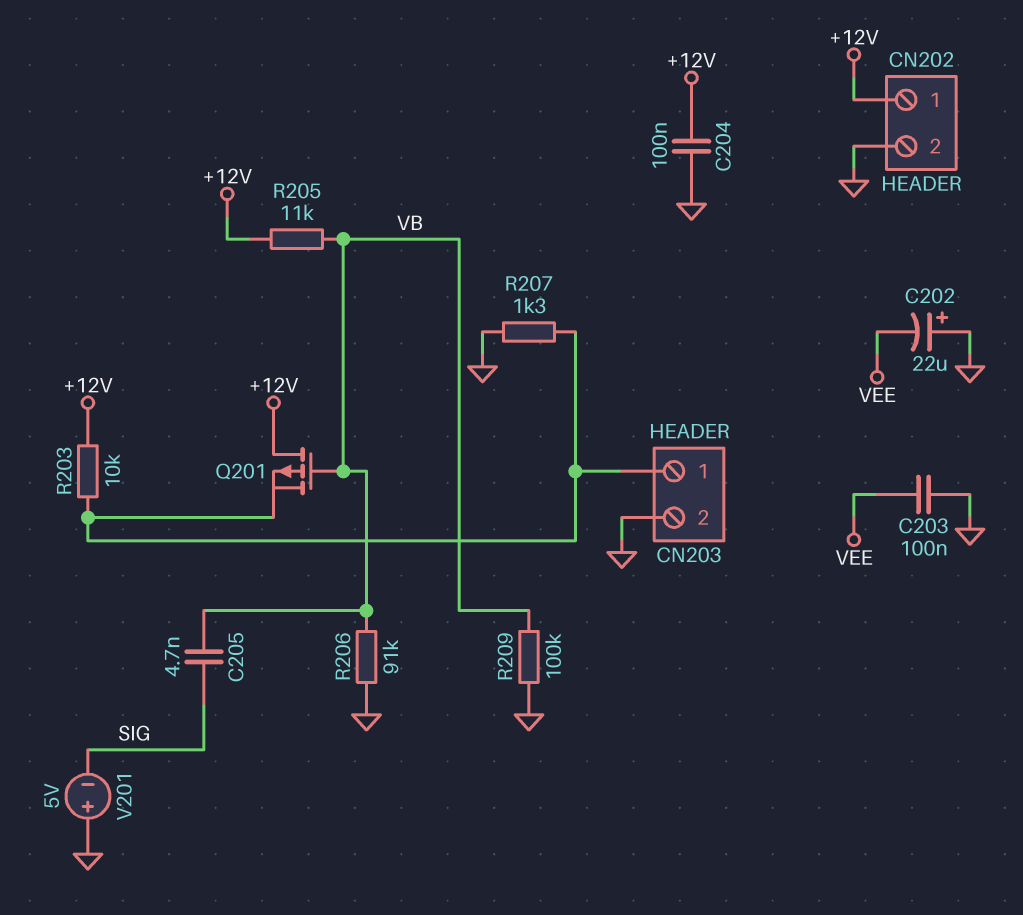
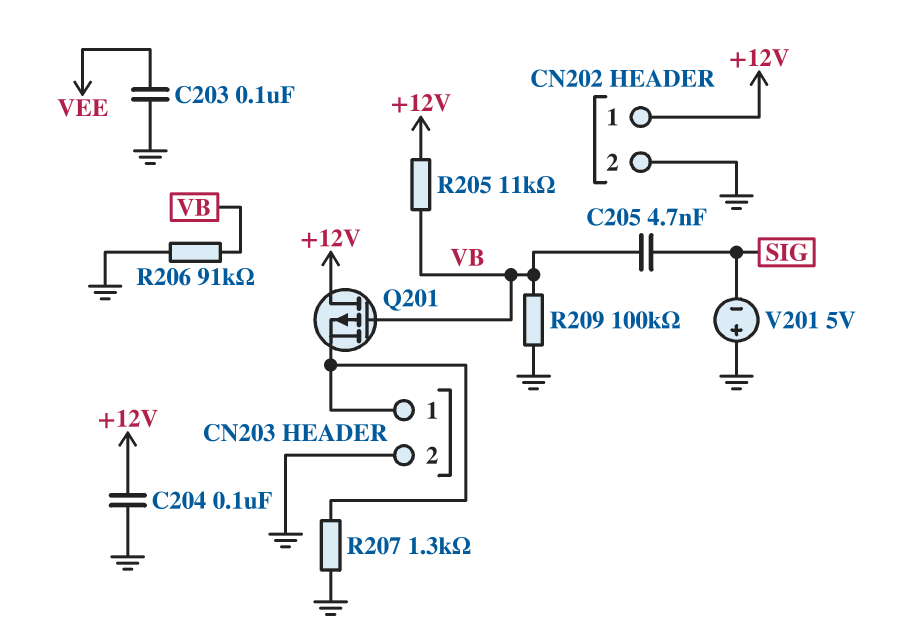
C202: 22uF (plus GND, minus VEE) -> none
R203: 10k (+12V, CN203/1) -> none

